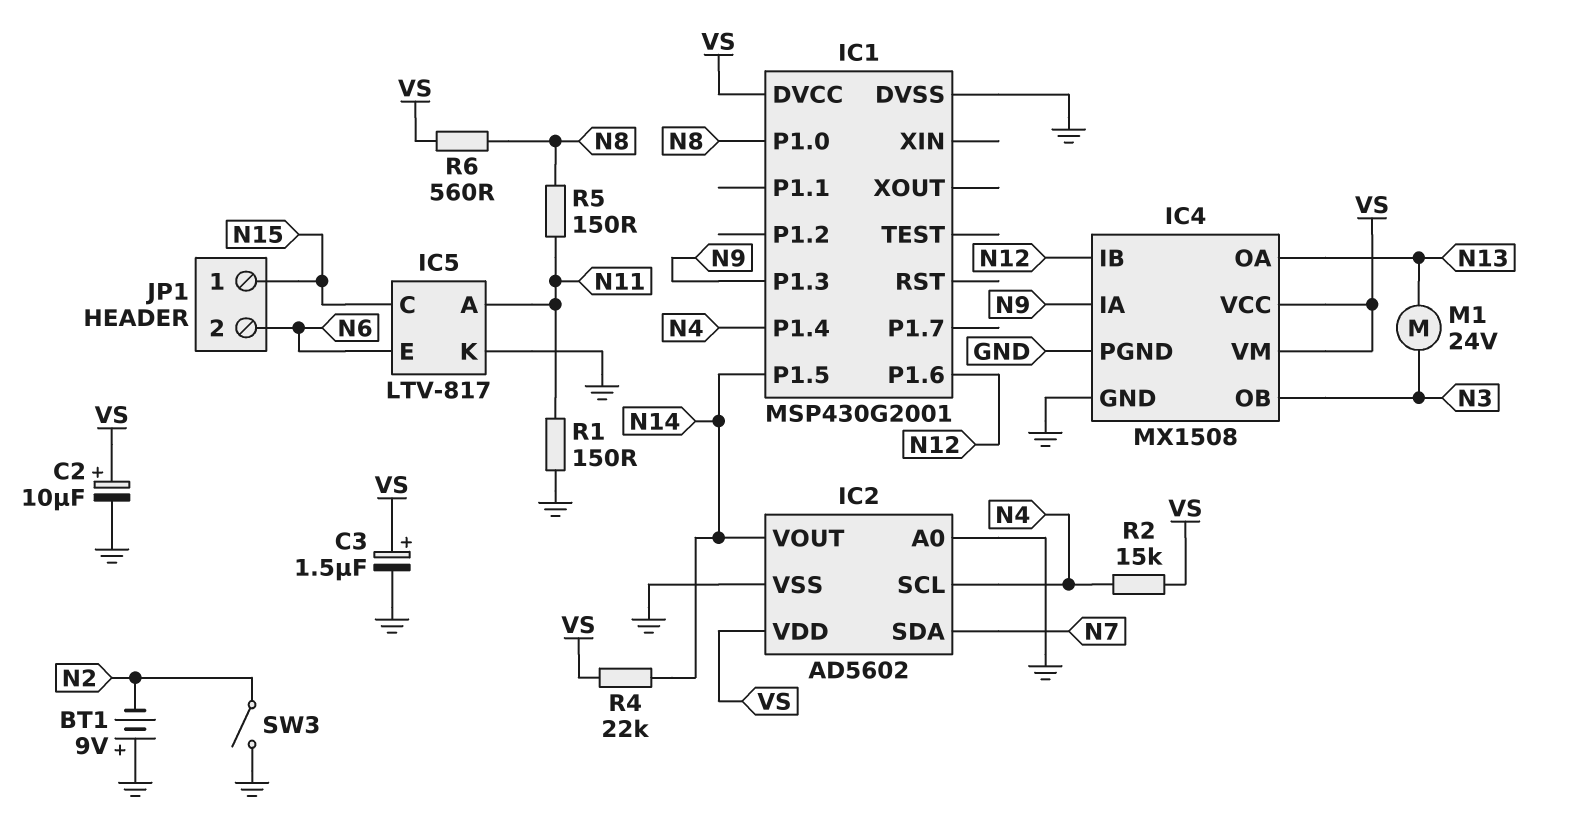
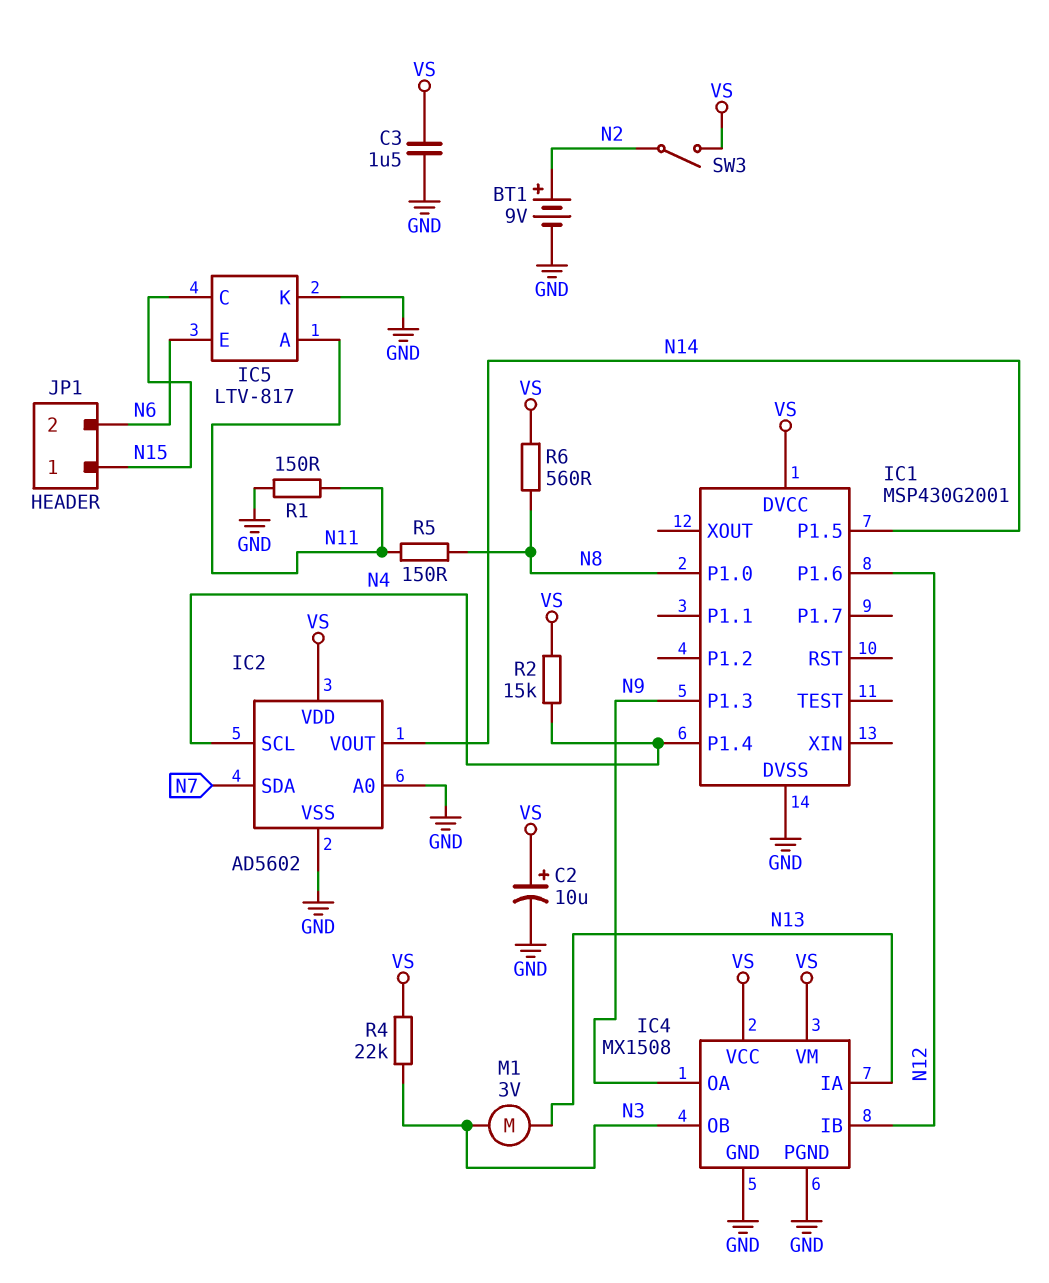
BT1: 9V (plus GND, minus N2) -> 9V (plus N2, minus GND)
C3: 1.5uF (plus VS, minus GND) -> 1.5uF (GND, VS)
IC4 pin IA: N9 -> N13
IC4 pin OA: N13 -> N9
M1: motor 24V (N3, N13) -> motor 3V (N3, N13)
R4: 22k (N14, VS) -> 22k (N3, VS)
SW3: switch (GND, N2) -> switch (N2, VS)

